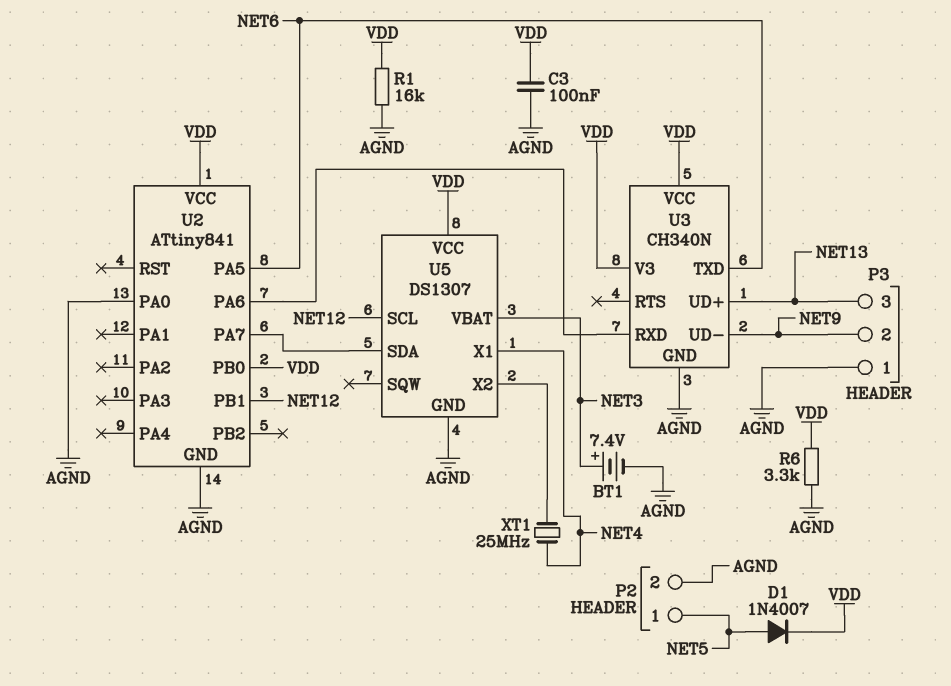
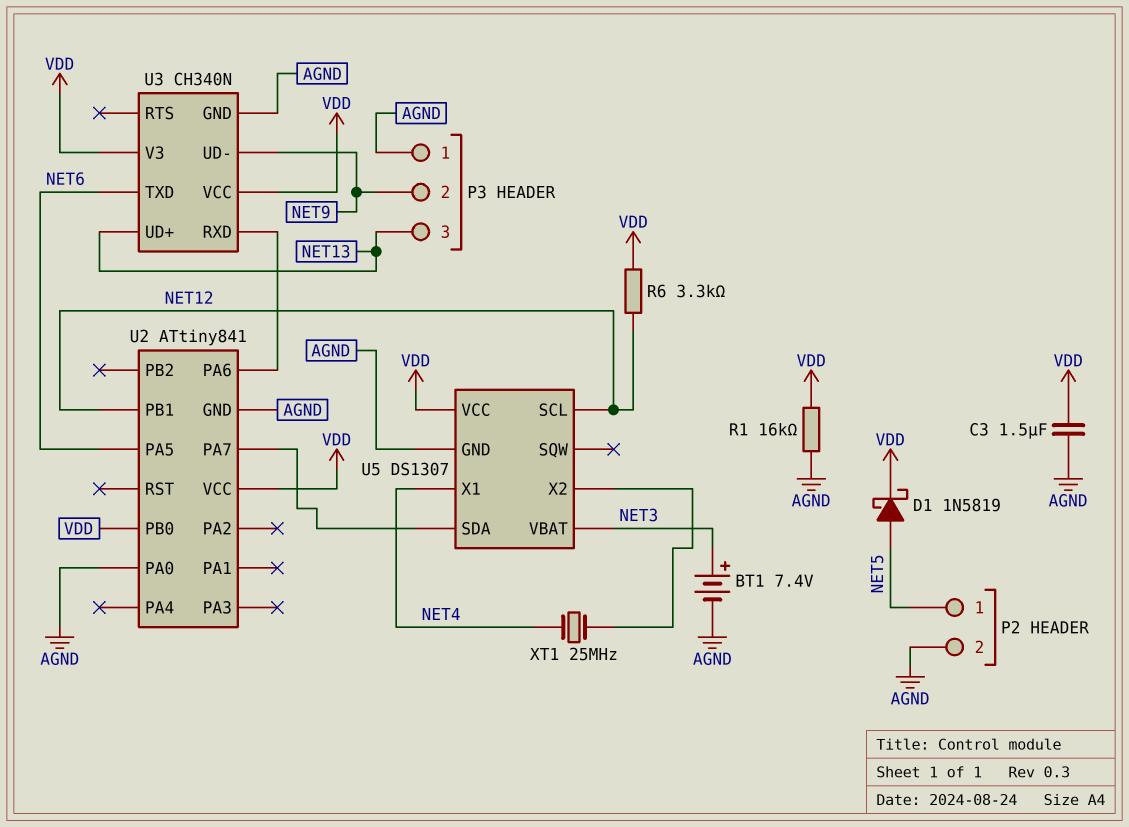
C3: 100nF (AGND, VDD) -> 1.5uF (AGND, VDD)
D1: diode 1N4007 (A NET5, K VDD) -> schottky 1N5819 (A NET5, K VDD)
R6: 3.3k (AGND, VDD) -> 3.3k (NET12, VDD)

